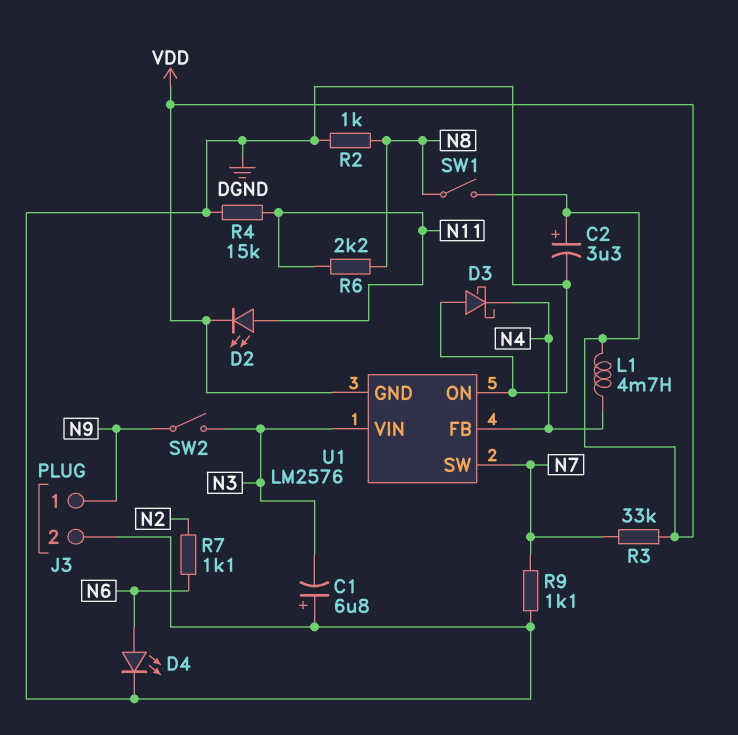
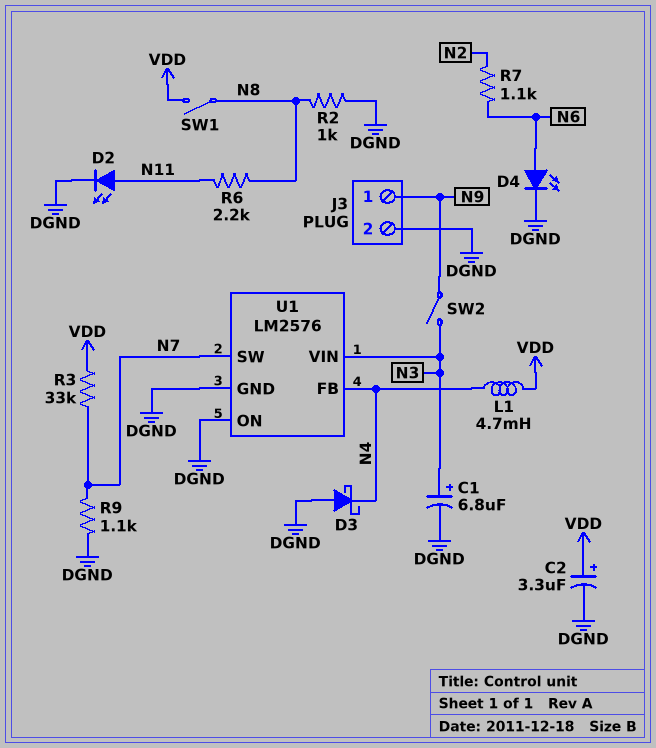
C1: 6.8uF (plus DGND, minus N3) -> 6.8uF (plus N3, minus DGND)
D2: LED (A N11, K VDD) -> LED (A N11, K DGND)
R4: 15k (DGND, N11) -> none
U1 pin GND: VDD -> DGND

